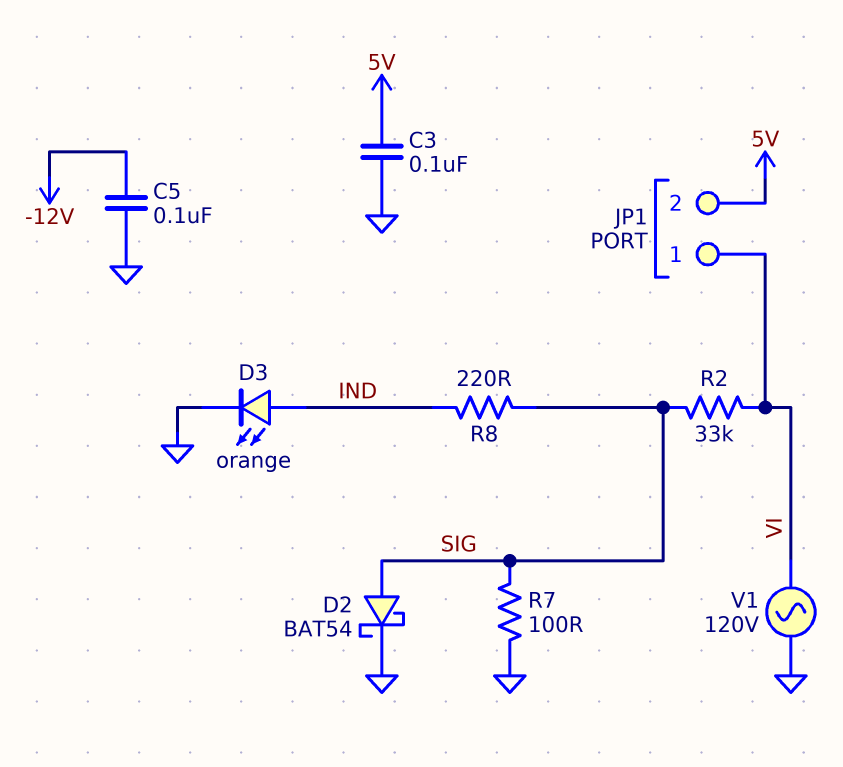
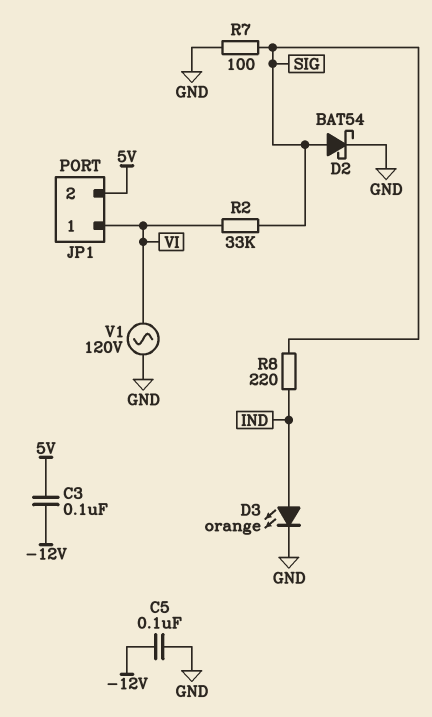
C3: 100nF (5V, GND) -> 100nF (-12V, 5V)

